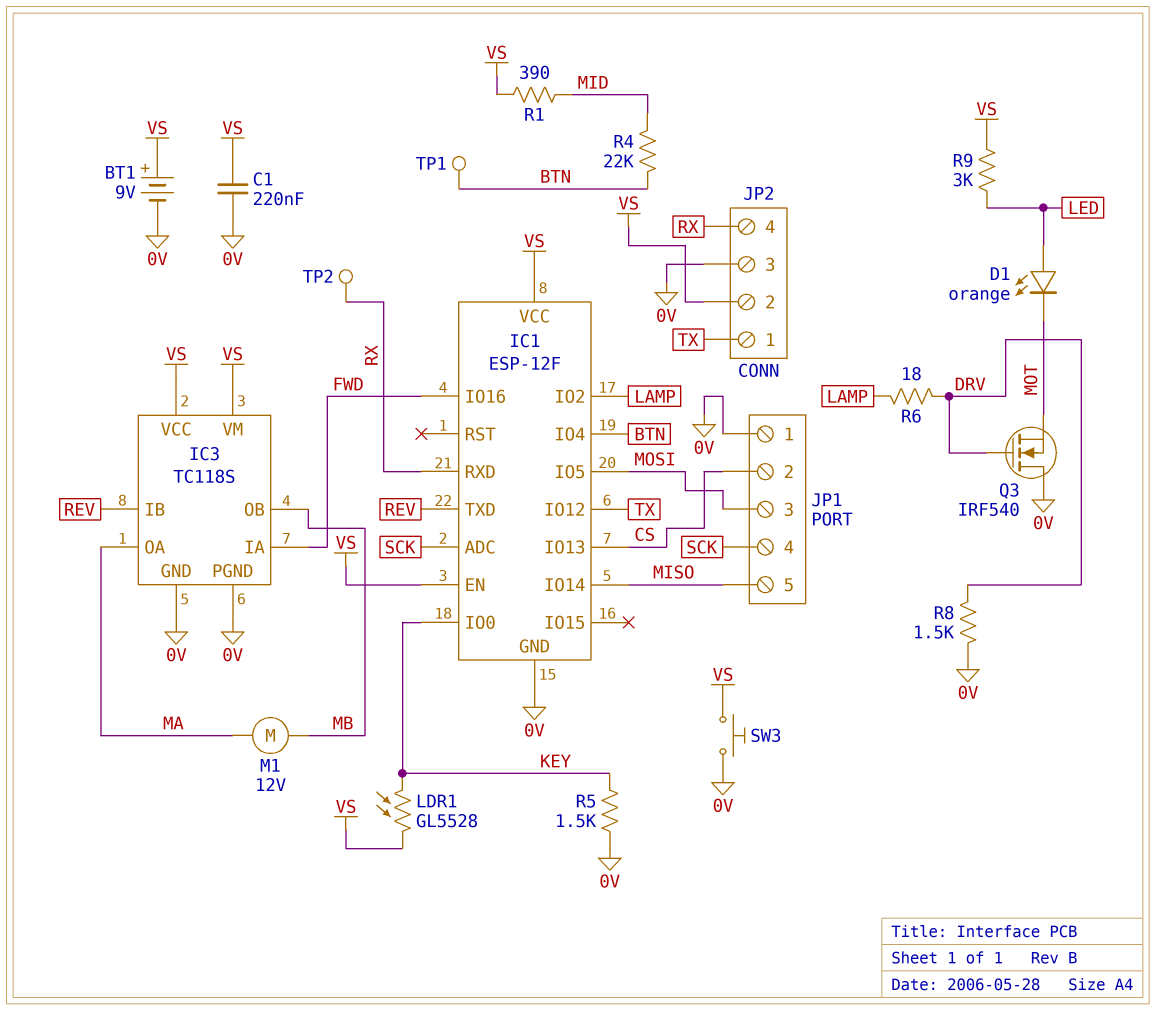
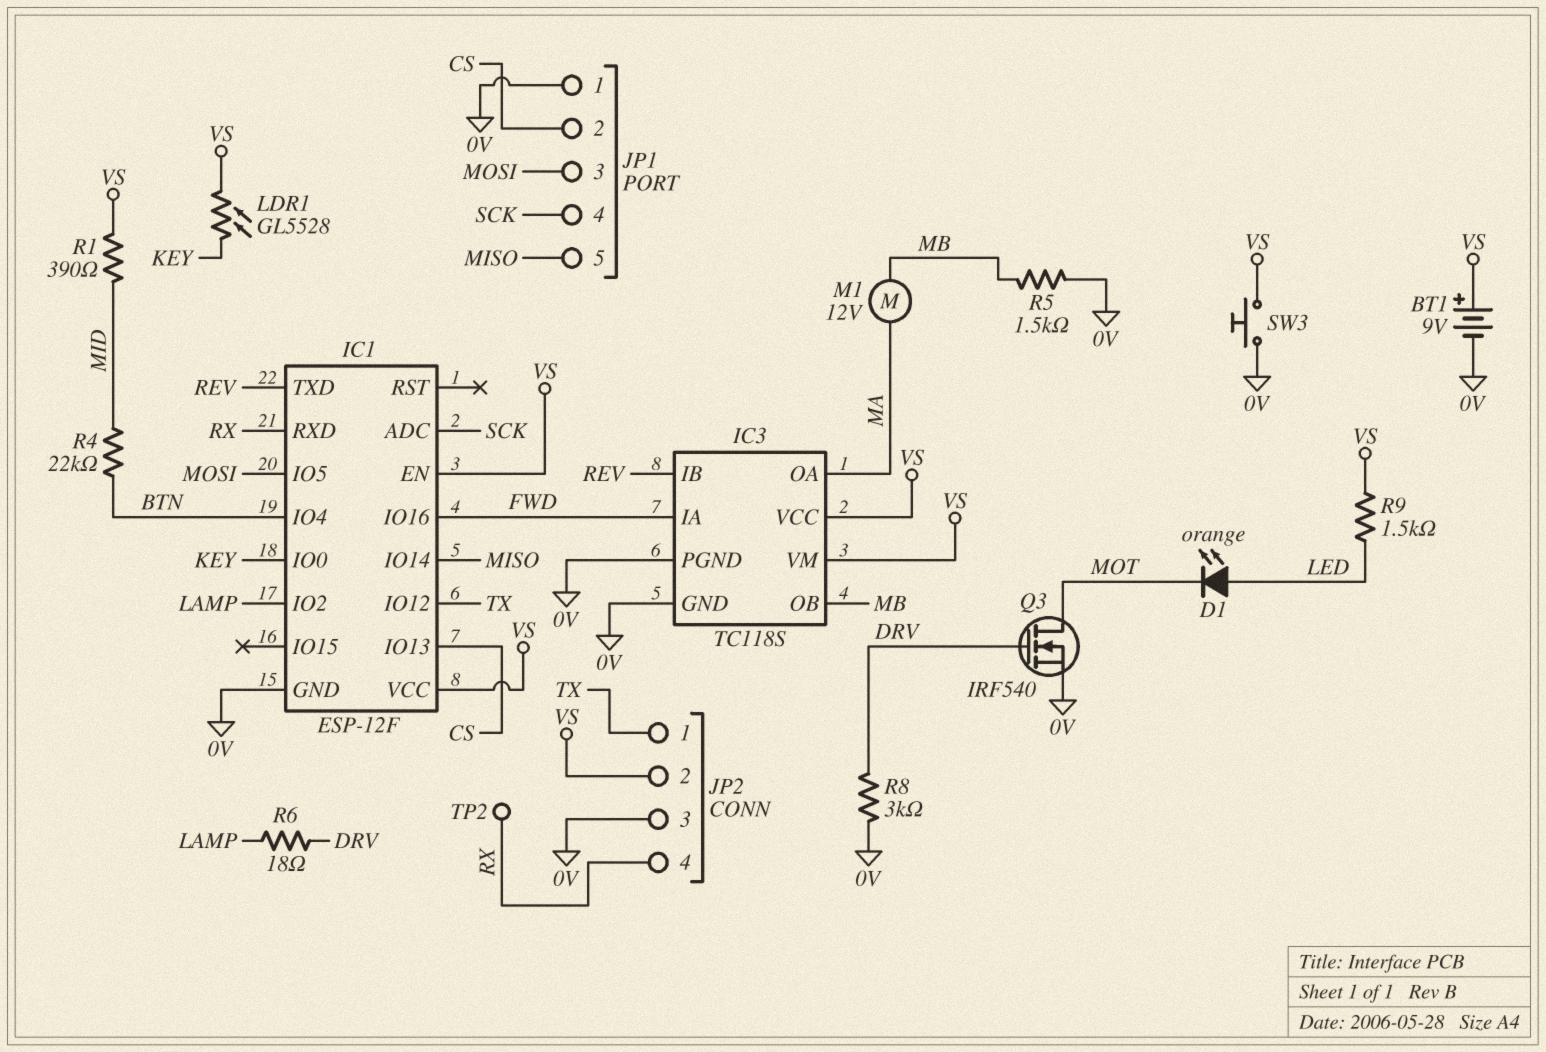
C1: 220nF (0V, VS) -> none
Q3: NMOS IRF540 (G DRV, D 0V, S MOT) -> NMOS IRF540 (G DRV, D MOT, S 0V)
R5: 1.5k (0V, KEY) -> 1.5k (0V, MB)
R8: 1.5k (0V, DRV) -> 3k (0V, DRV)
R9: 3k (LED, VS) -> 1.5k (LED, VS)
TP1: test point (BTN) -> none

